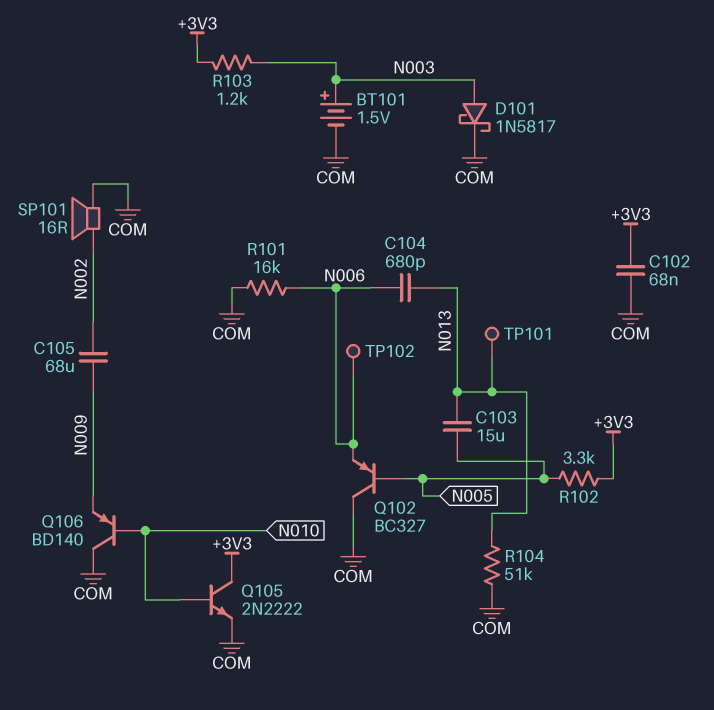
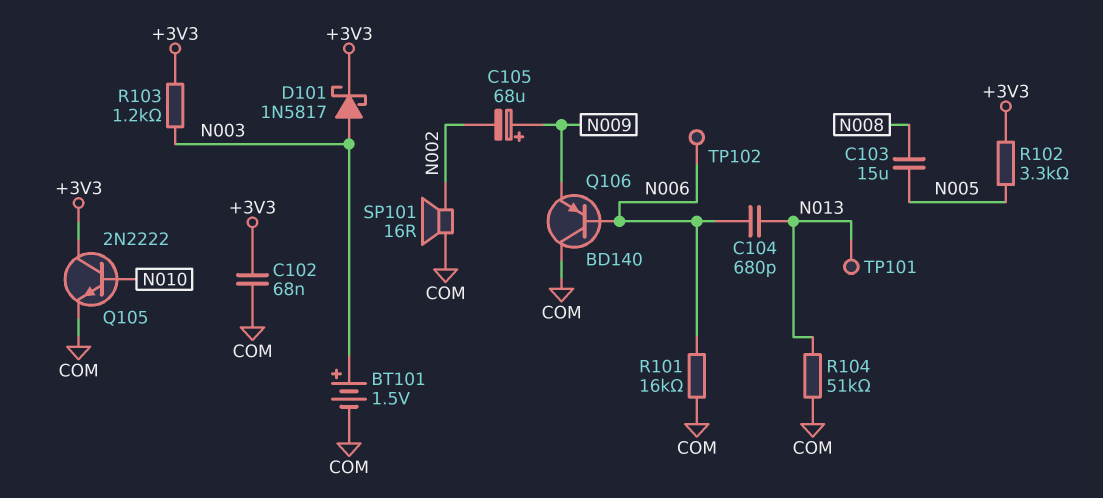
C103: 15uF (N005, N013) -> 15uF (N005, N008)
C105: 68uF (N002, N009) -> 68uF (plus N009, minus N002)
D101: schottky 1N5817 (A N003, K COM) -> schottky 1N5817 (A N003, K +3V3)
Q102: PNP BC327 (B N005, C COM, E N006) -> none
Q106: PNP BD140 (B N010, C COM, E N009) -> PNP BD140 (B N006, C COM, E N009)

